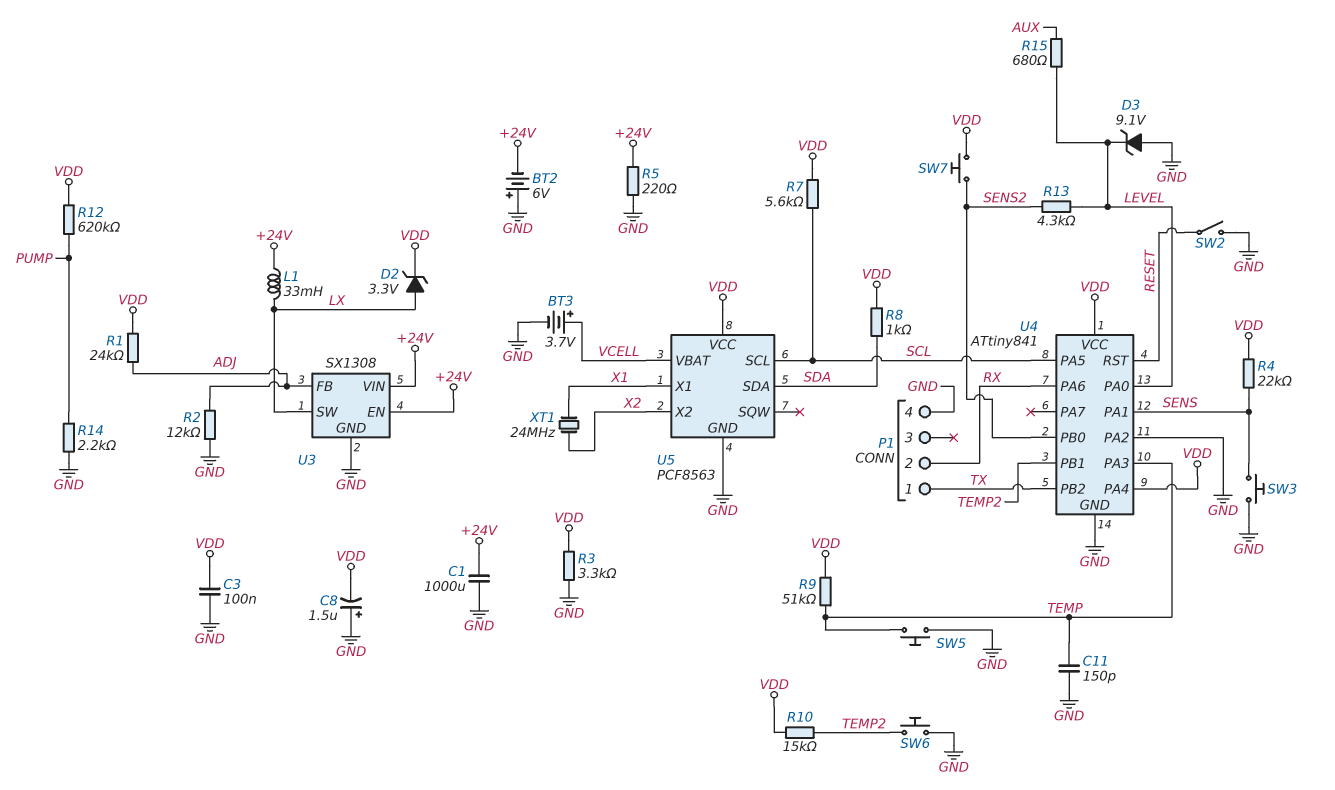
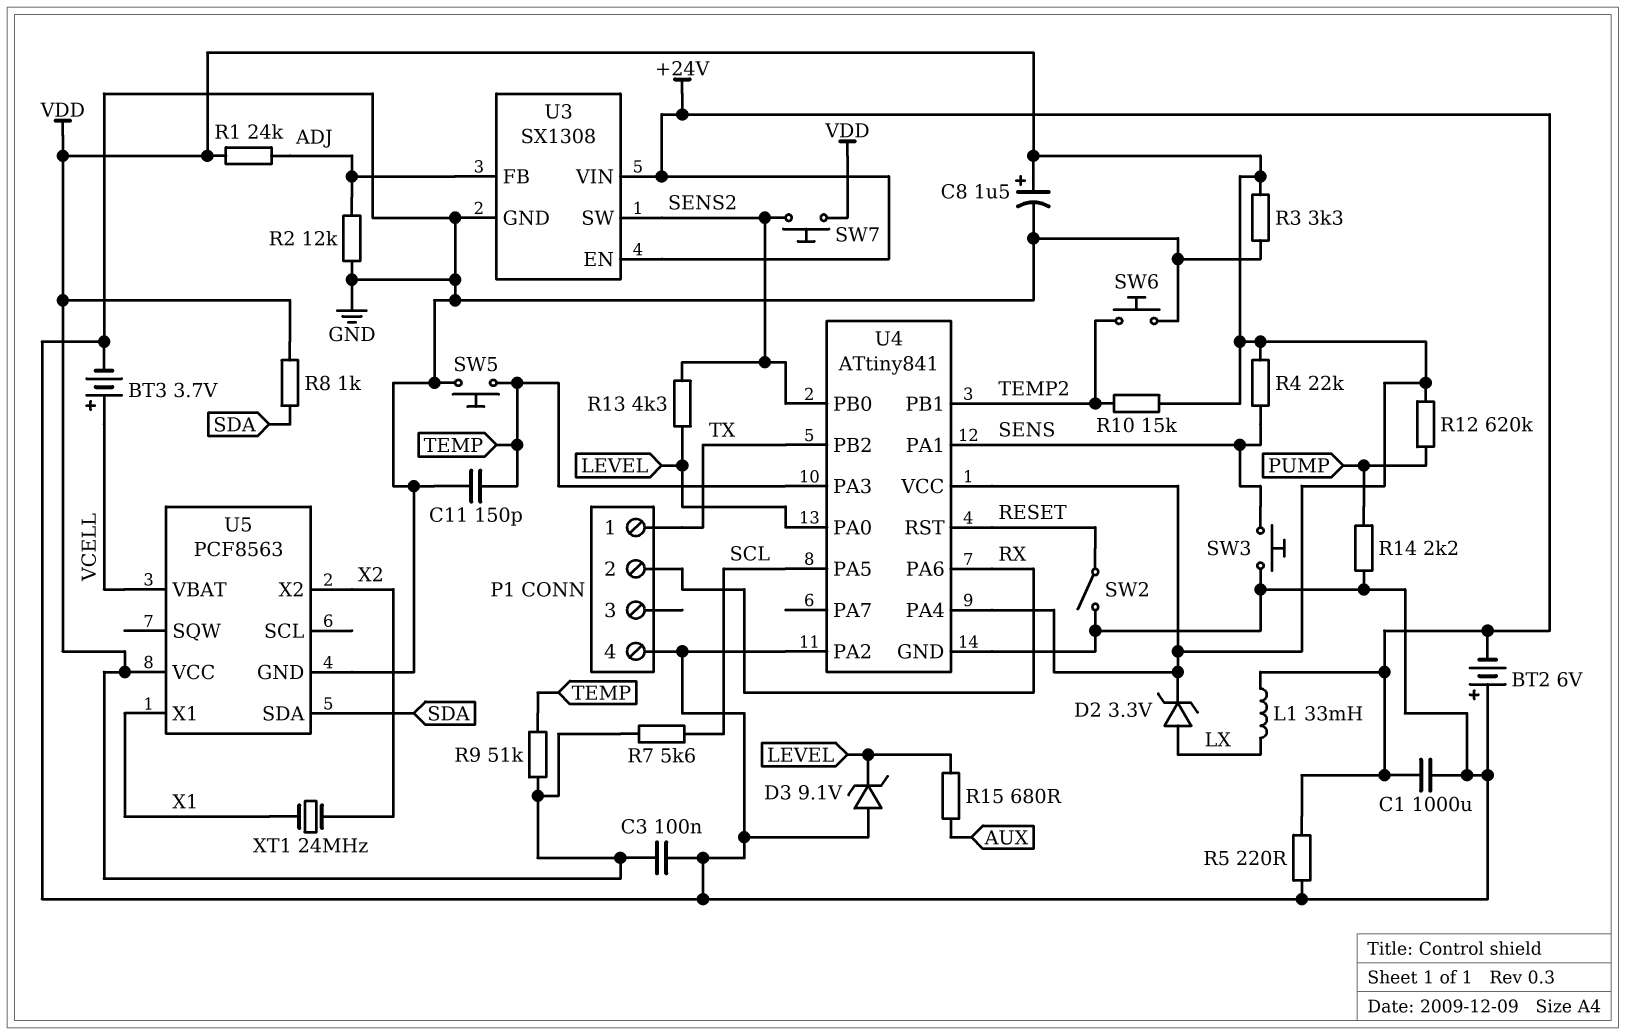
C8: 1.5uF (plus GND, minus VDD) -> 1.5uF (plus VDD, minus GND)
U3 pin SW: LX -> SENS2
U5 pin SCL: SCL -> none

